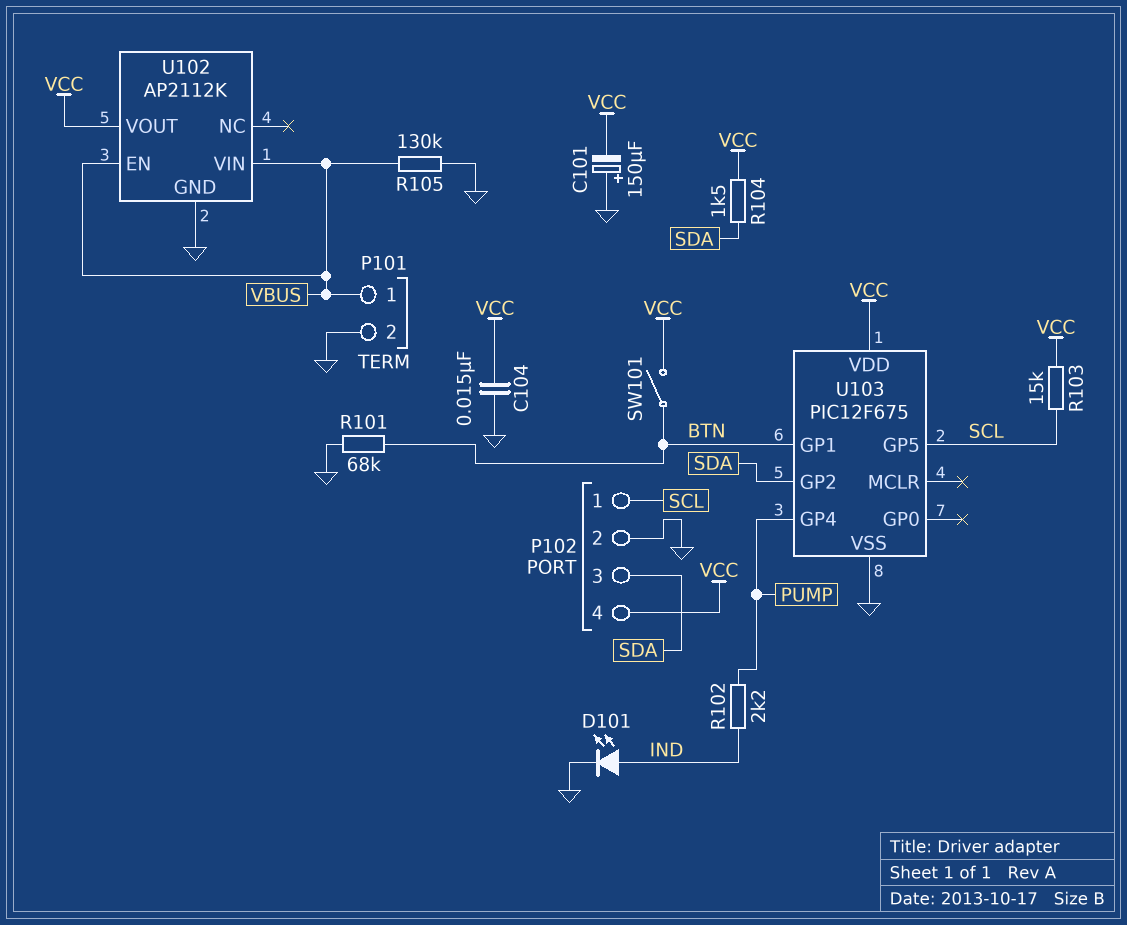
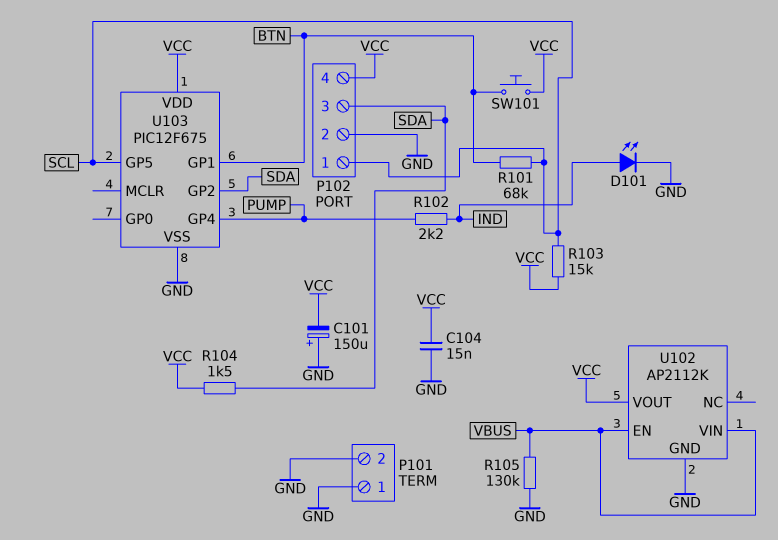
P101 pin 1: VBUS -> GND
R101: 68k (BTN, GND) -> 68k (BTN, SCL)
SW101: switch (BTN, VCC) -> button (BTN, VCC)

